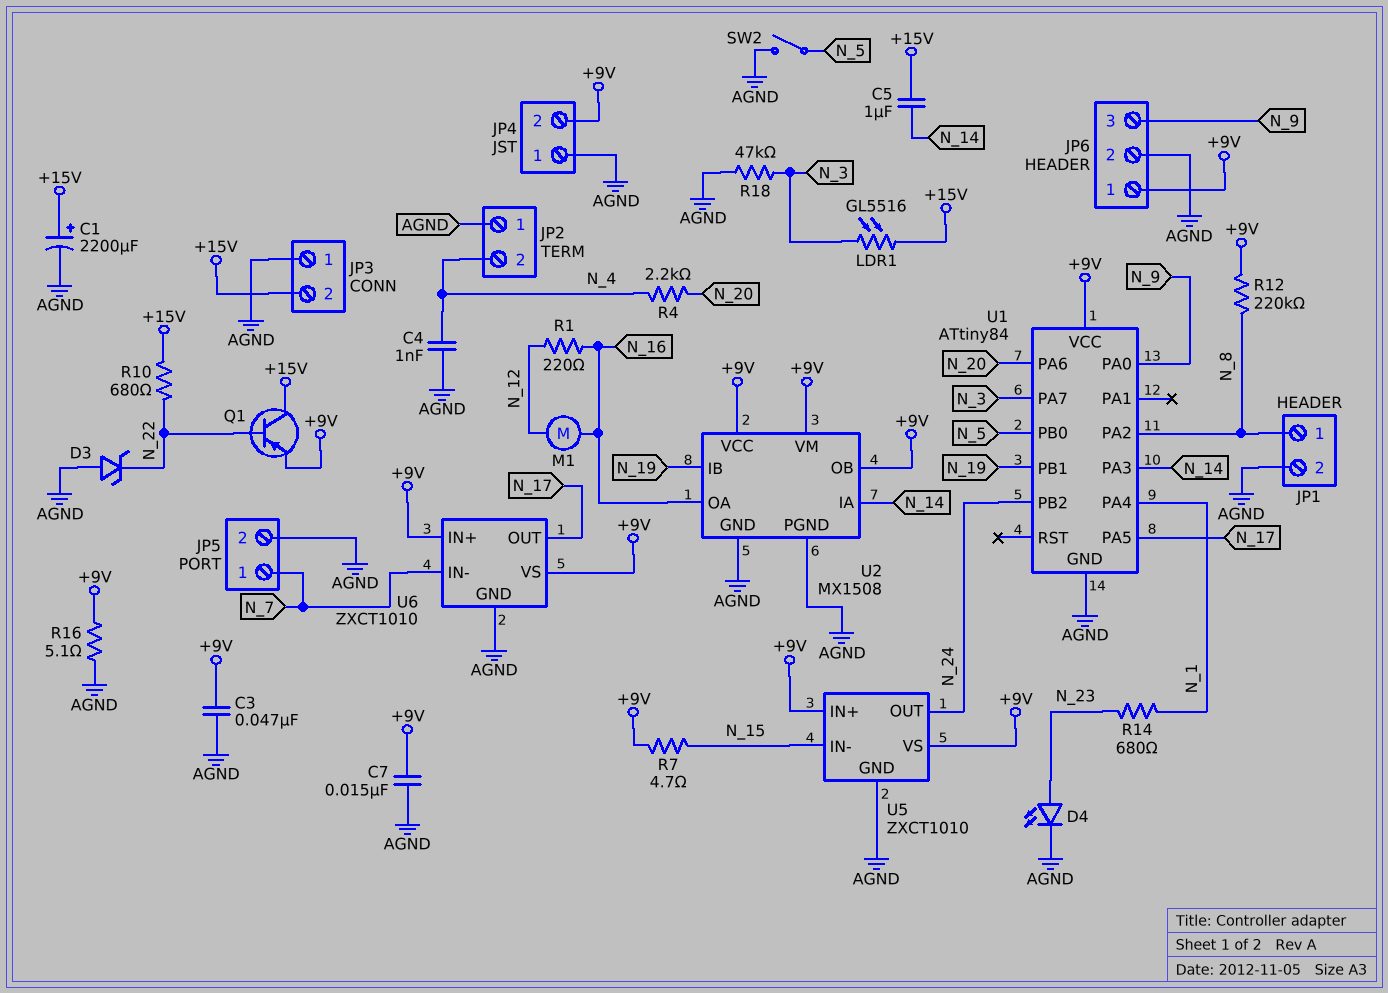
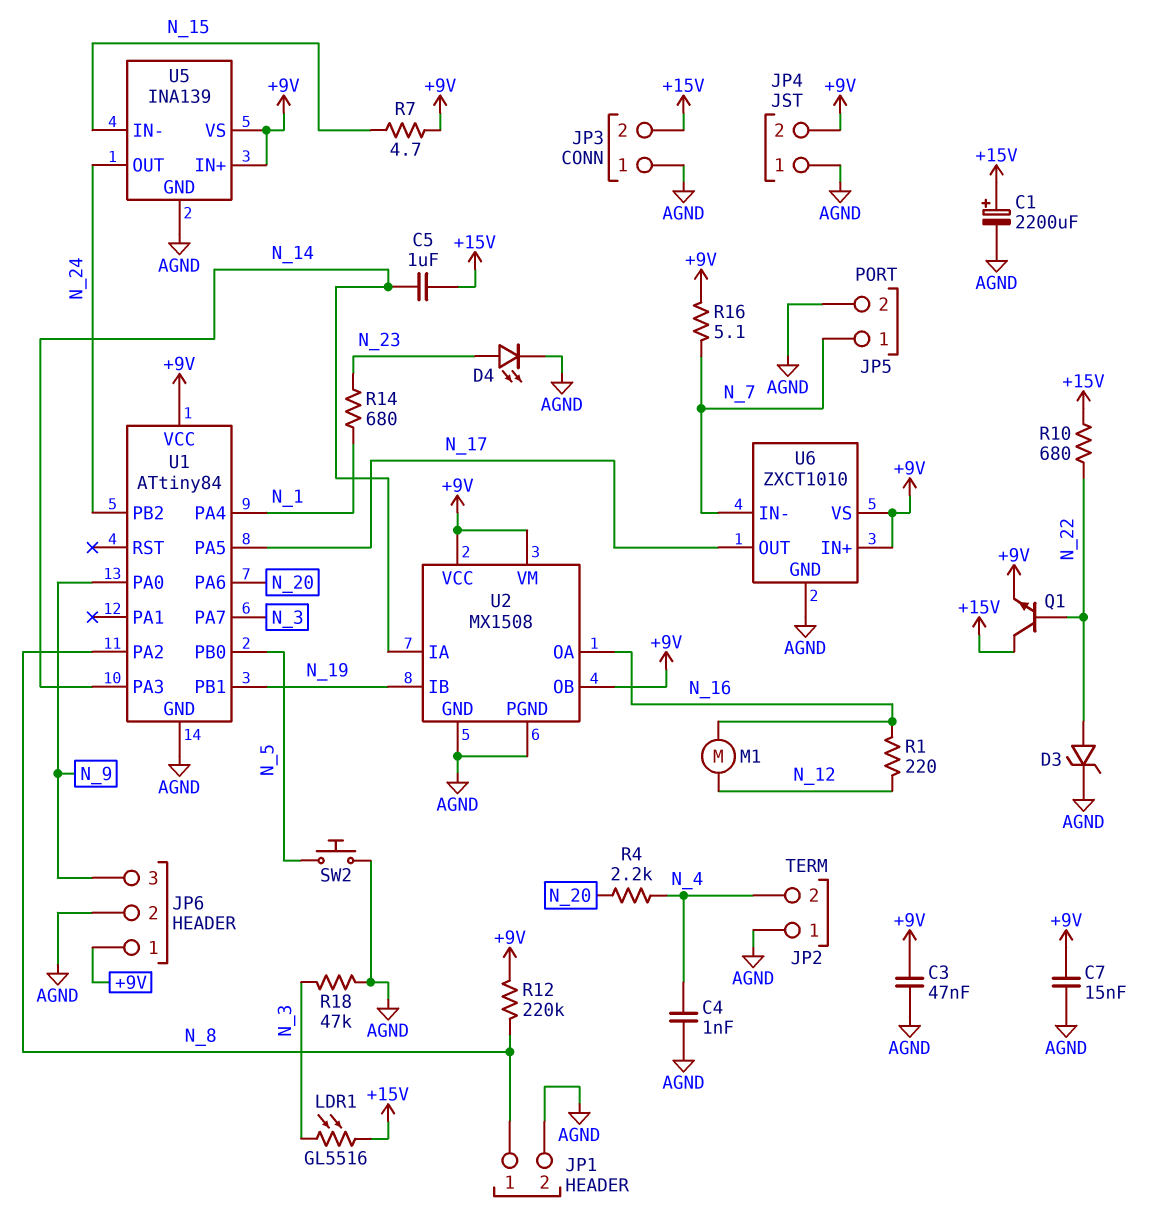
D3: zener (A AGND, K N_22) -> zener (A N_22, K AGND)
Q1: PNP (B N_22, C +15V, E +9V) -> NPN (B N_22, C +15V, E +9V)
R16: 5.1 (+9V, AGND) -> 5.1 (+9V, N_7)
SW2: switch (AGND, N_5) -> button (AGND, N_5)
U5: ZXCT1010 -> INA139

